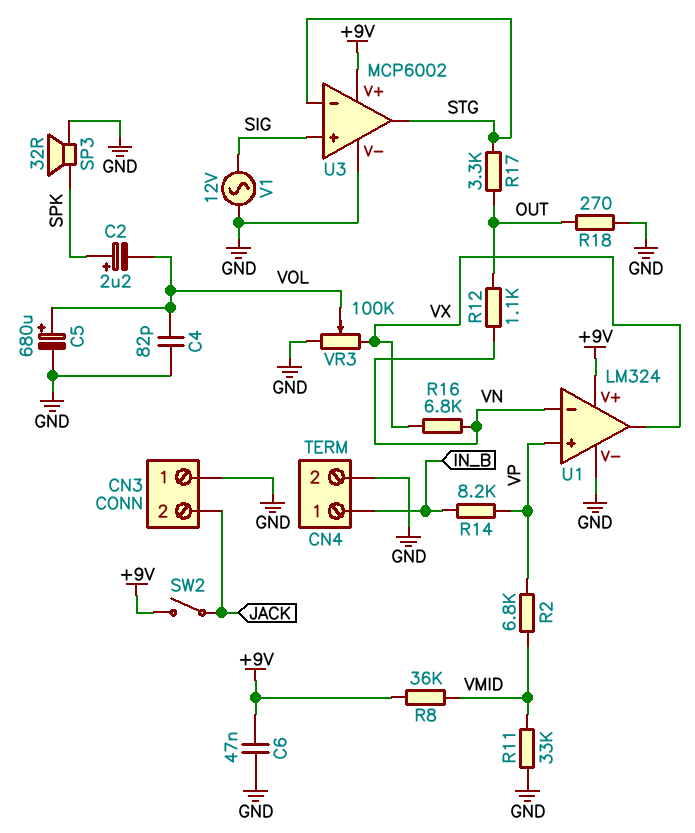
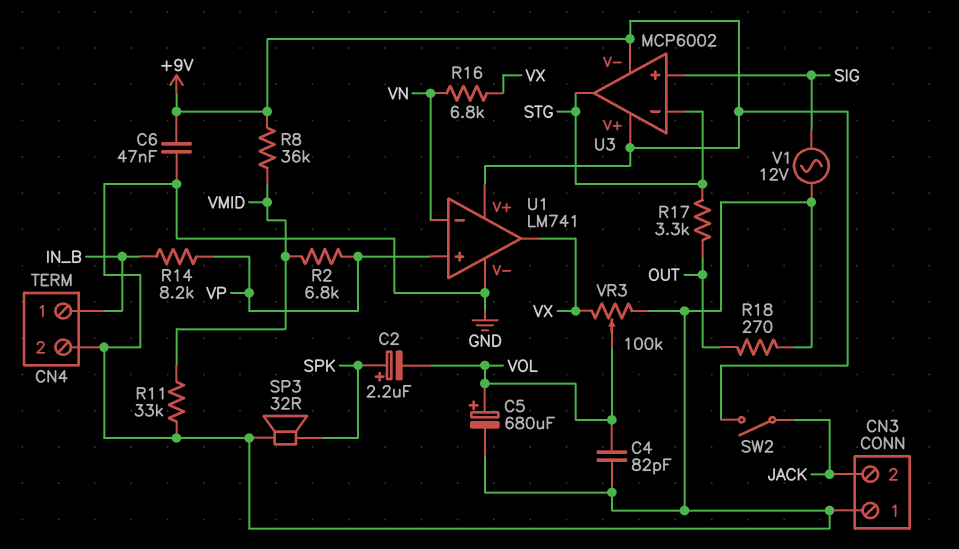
R12: 1.1k (OUT, VN) -> none
U1: LM324 -> LM741
U3 pin V-: GND -> +9V

